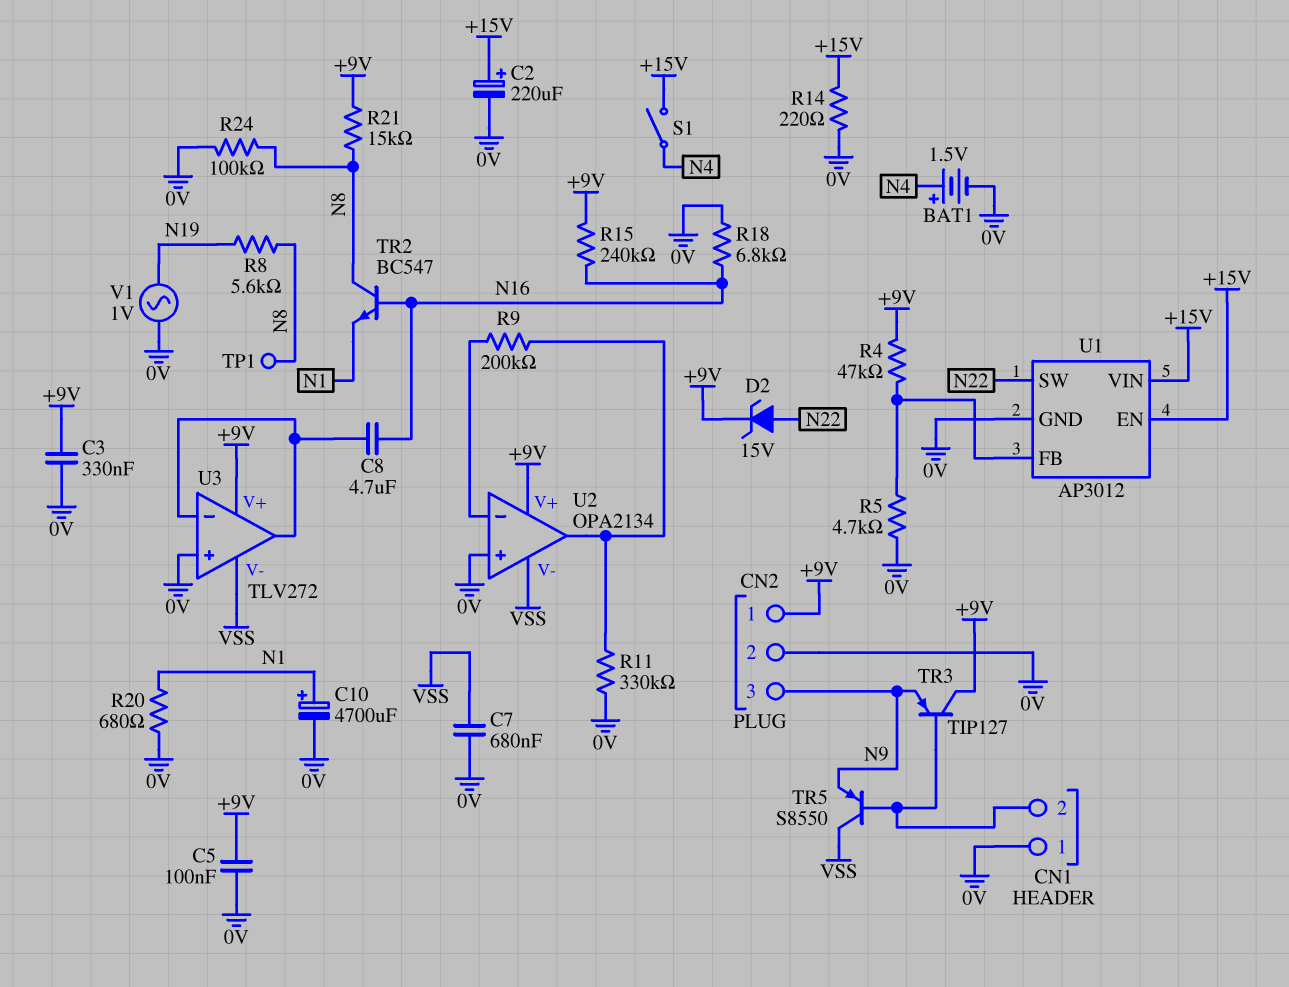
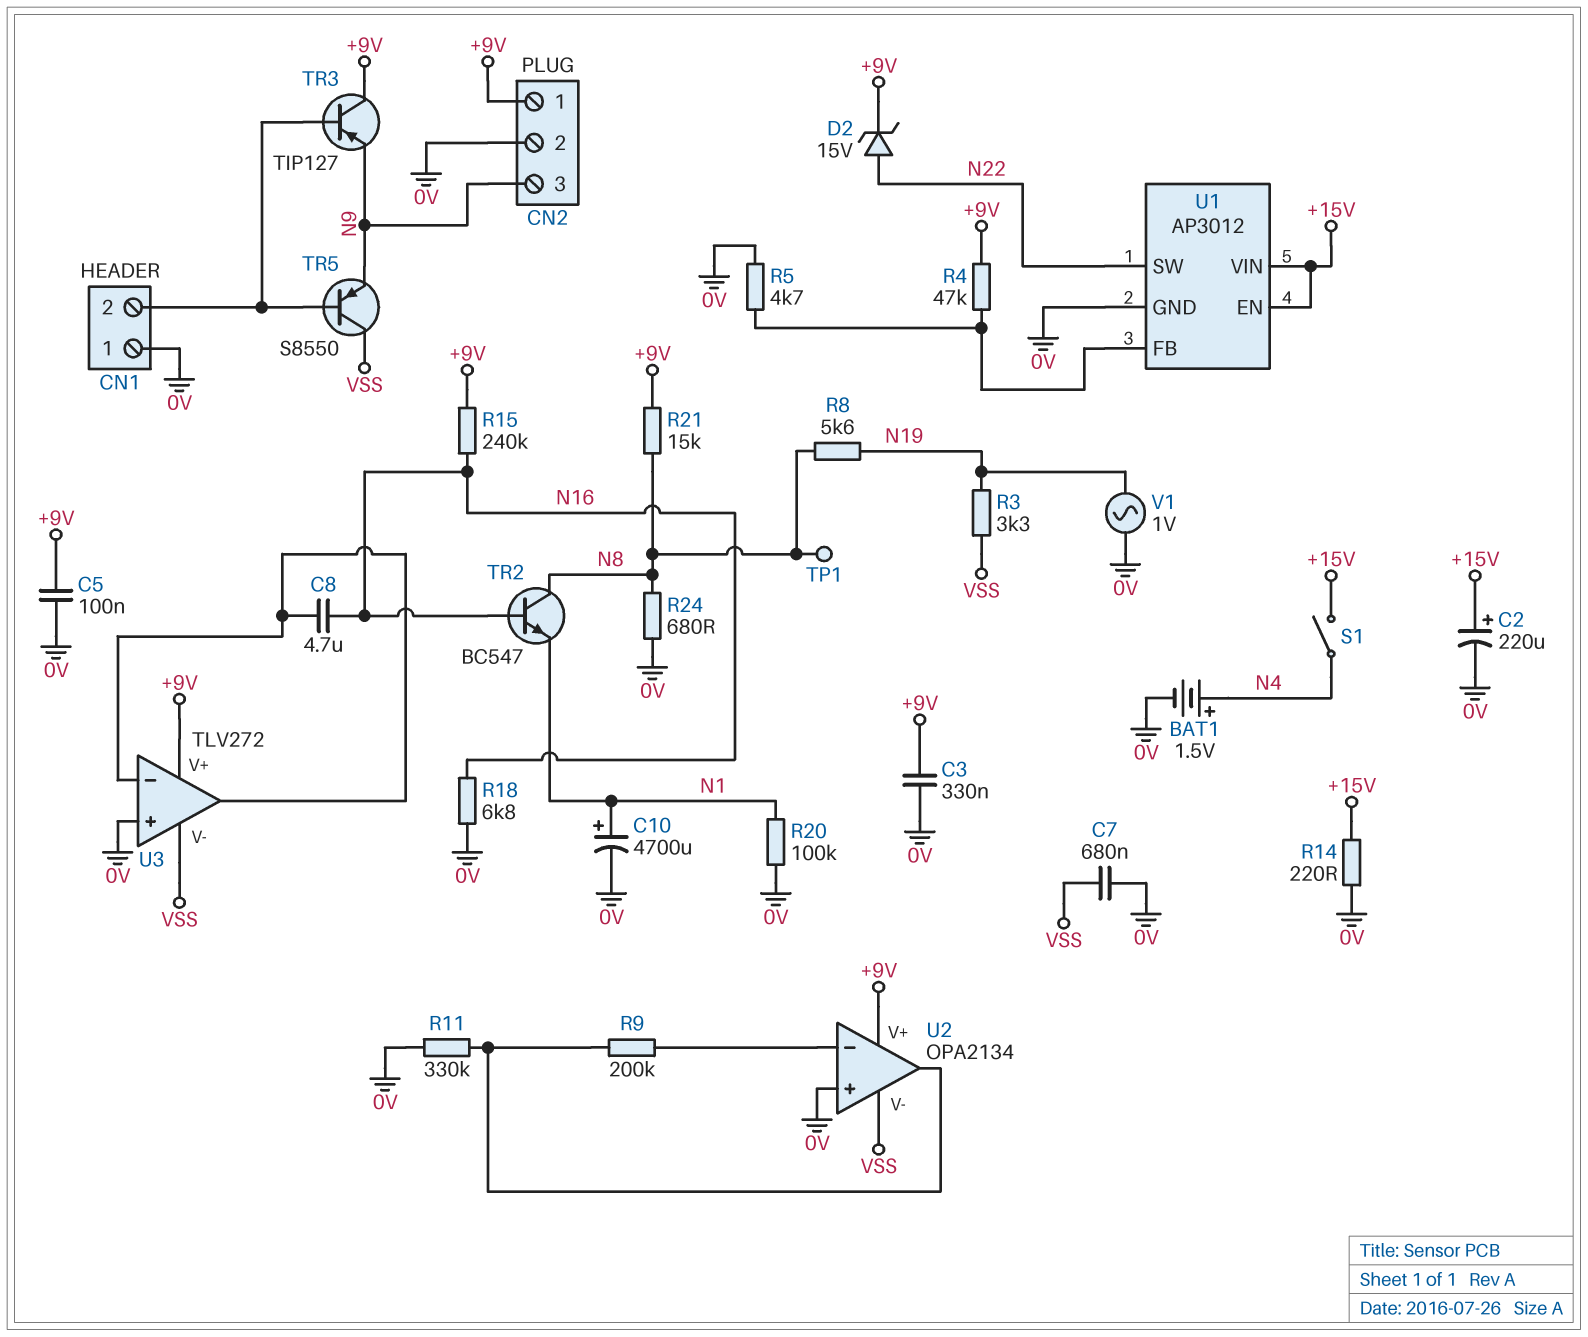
R3: none -> 3.3k (N19, VSS)
R20: 680 (0V, N1) -> 100k (0V, N1)
R24: 100k (0V, N8) -> 680 (0V, N8)

